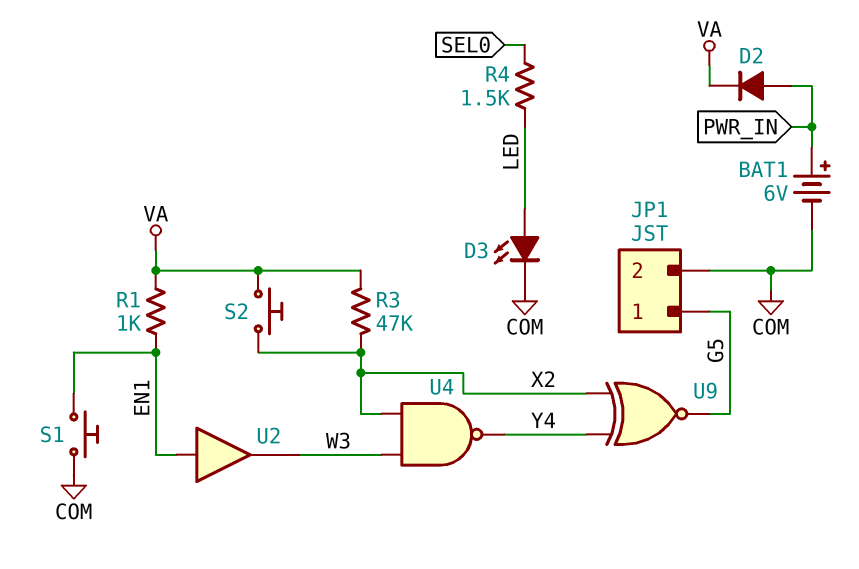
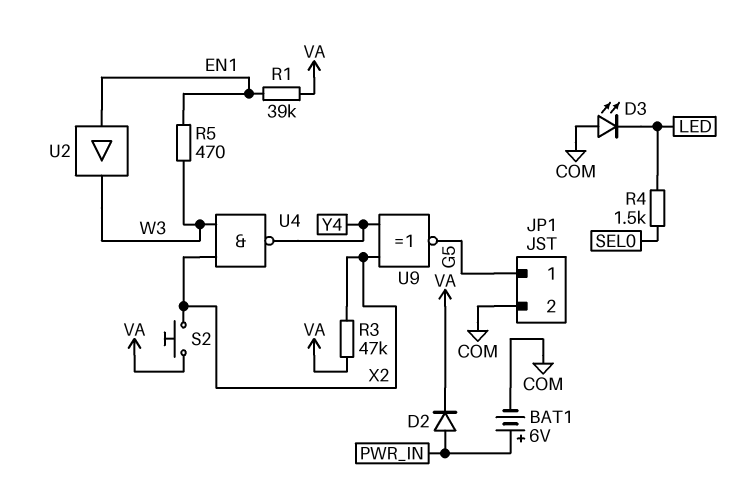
D3: LED (A LED, K COM) -> LED (A COM, K LED)
R1: 1k (EN1, VA) -> 39k (EN1, VA)
R5: none -> 470 (EN1, W3)
S1: button (COM, EN1) -> none

